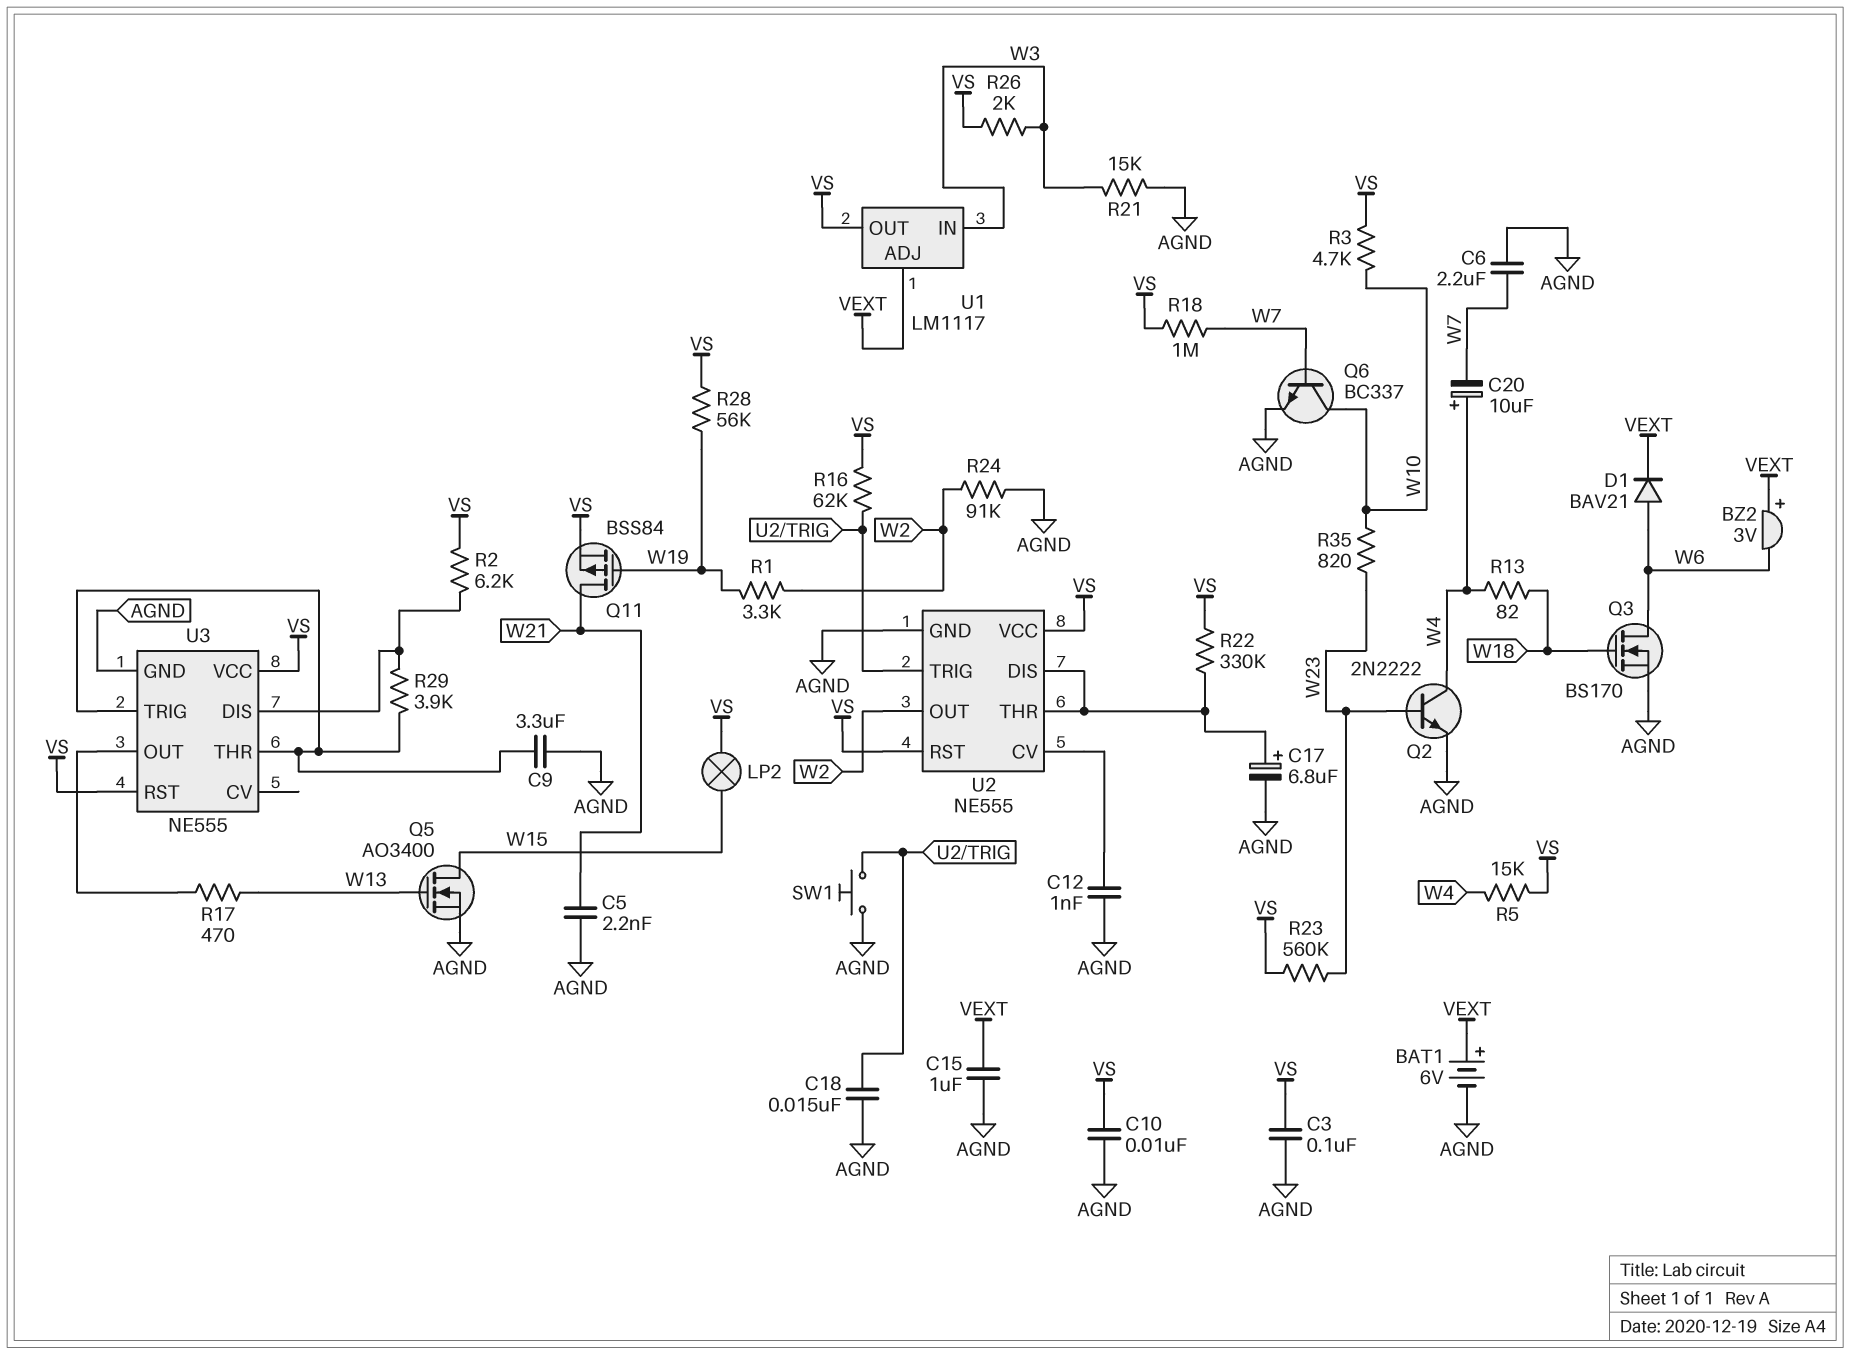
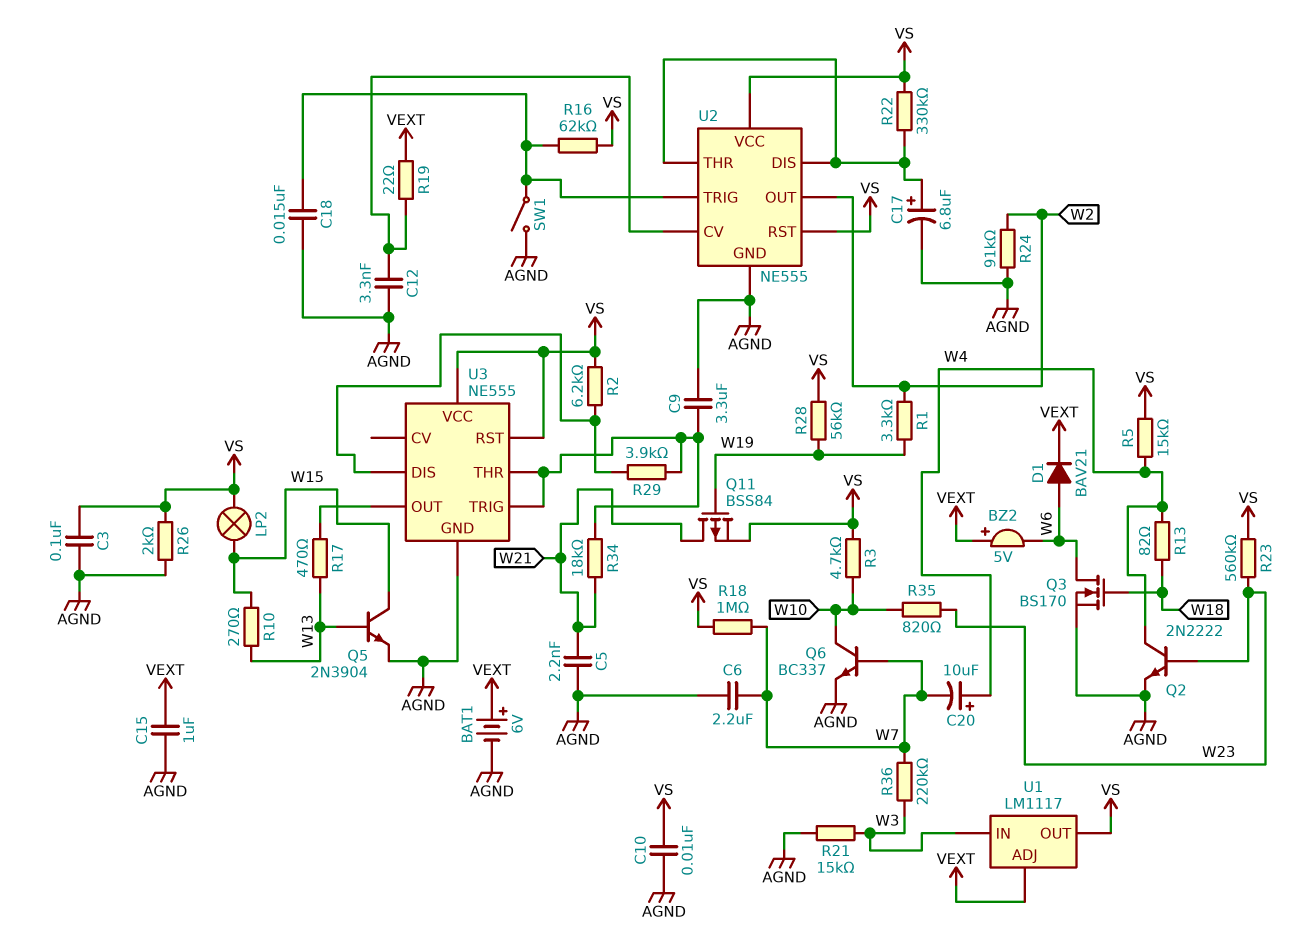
BZ2: buzzer 3V (plus VEXT, minus W6) -> buzzer 5V (plus VEXT, minus W6)
C12: 1nF (AGND, U2/CV) -> 3.3nF (AGND, U2/CV)
Q5: NMOS AO3400 (G W13, D W15, S AGND) -> NPN 2N3904 (B W13, C W15, E AGND)
R10: none -> 270 (W13, W15)
R19: none -> 22 (U2/CV, VEXT)
R26: 2k (VS, W3) -> 2k (AGND, VS)
R34: none -> 18k (U3/THR, W21)
R36: none -> 220k (W3, W7)
SW1: button (AGND, U2/TRIG) -> switch (AGND, U2/TRIG)

